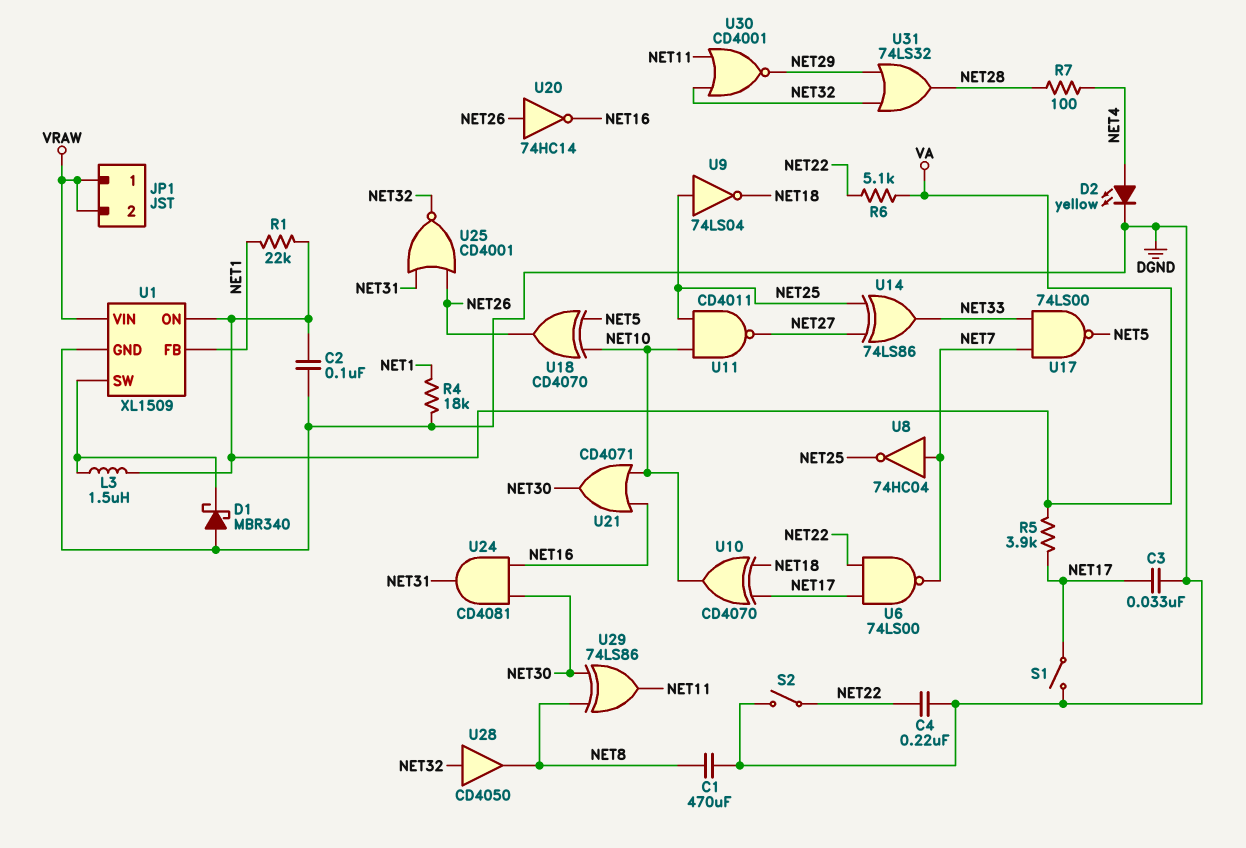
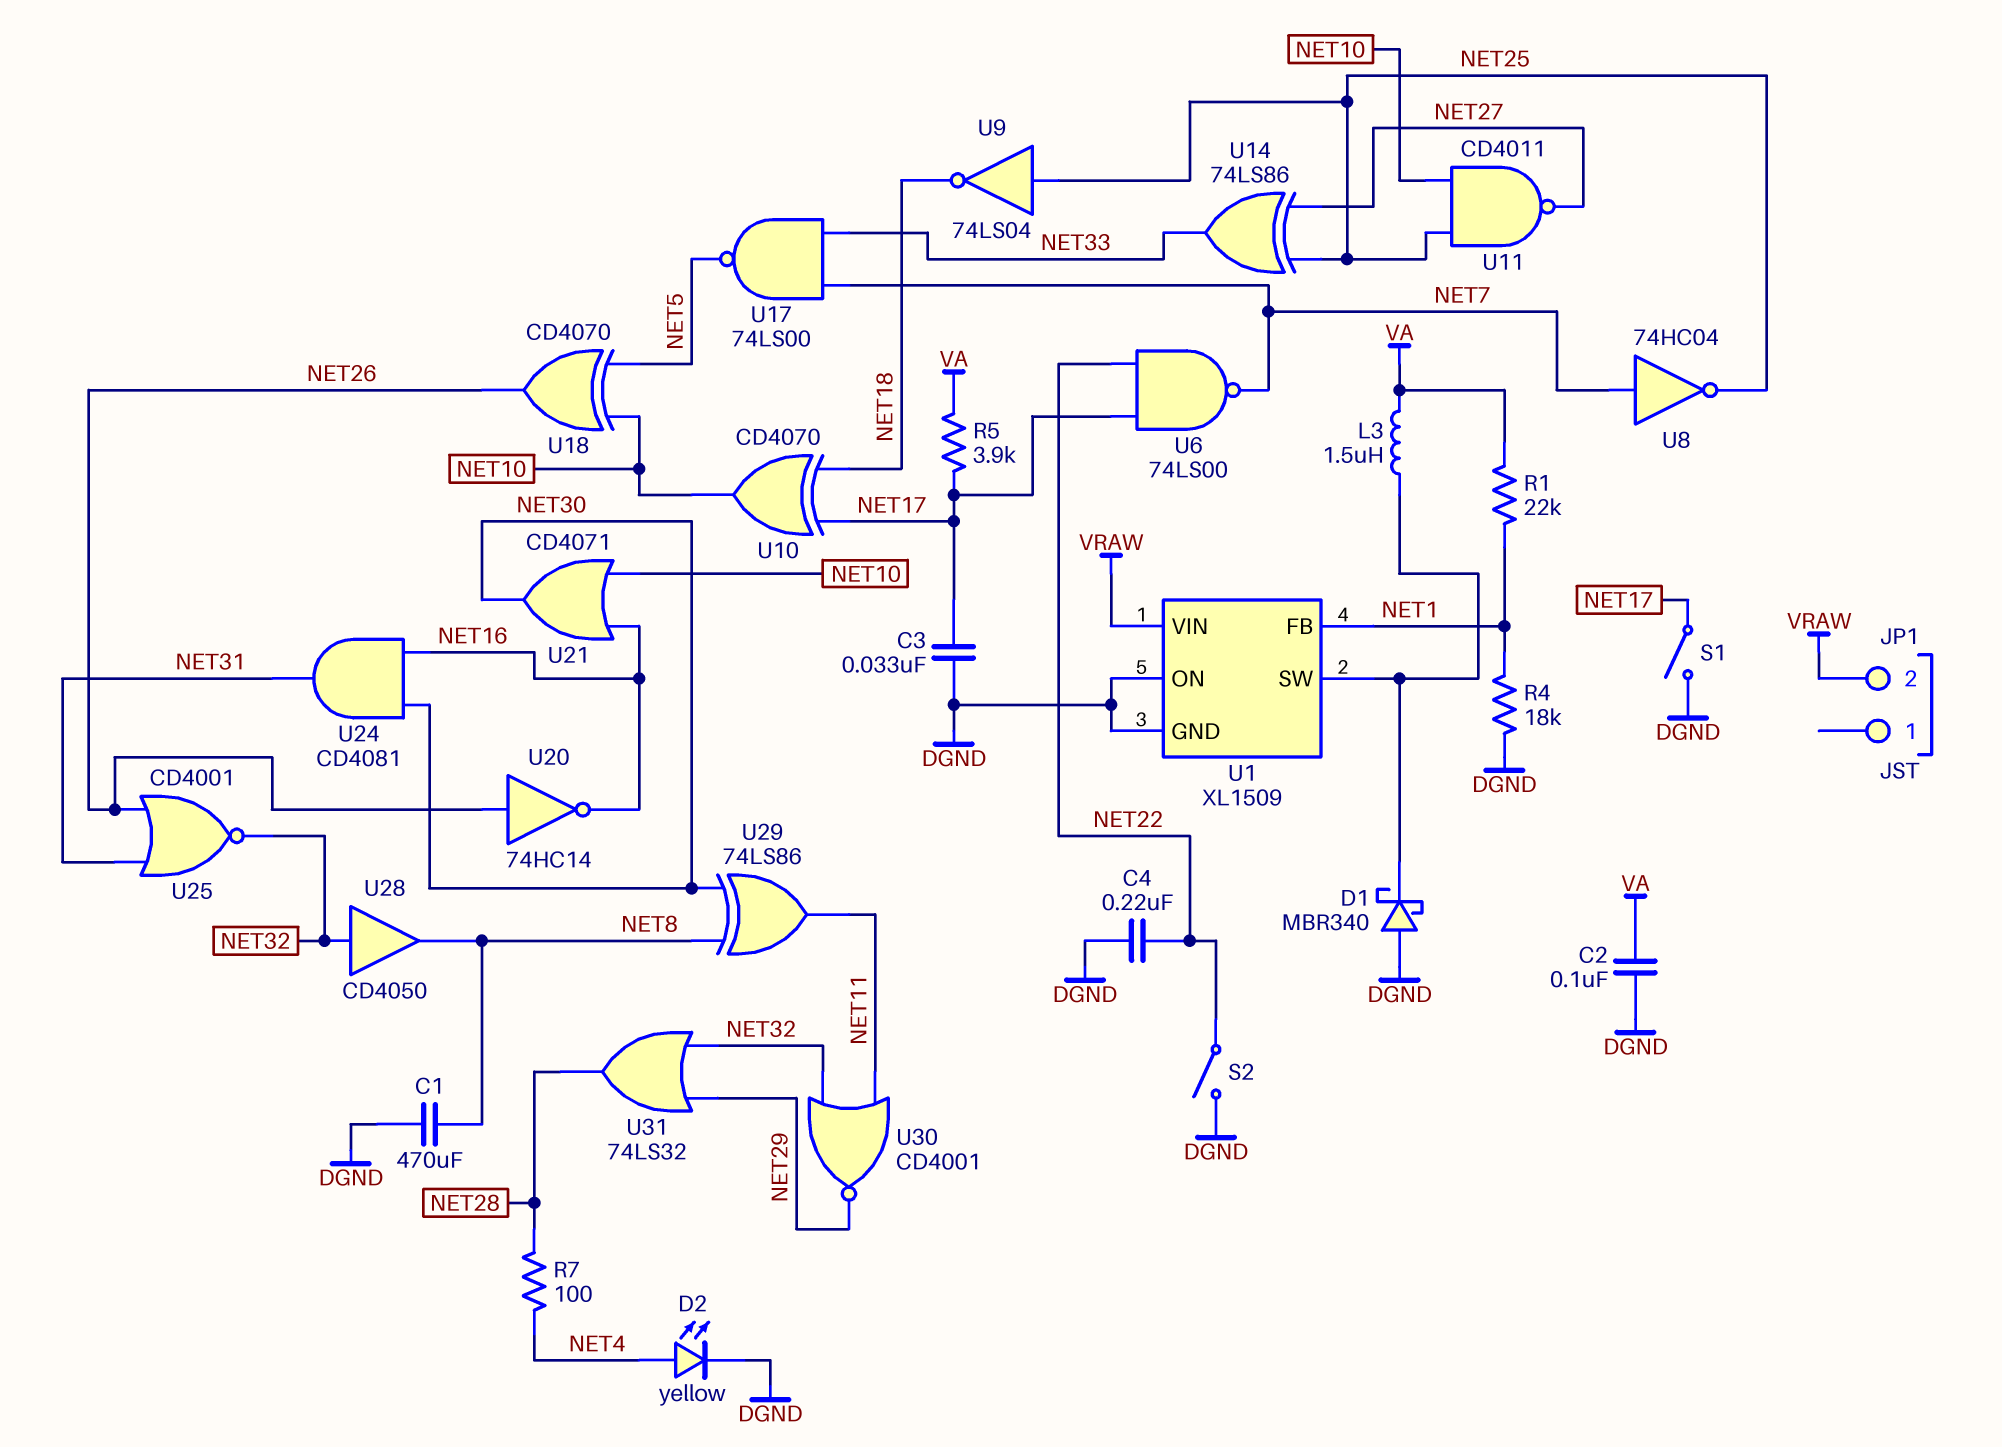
JP1 pin 1: VRAW -> none
R6: 5.1k (NET22, VA) -> none
U1 pin ON: VA -> DGND

